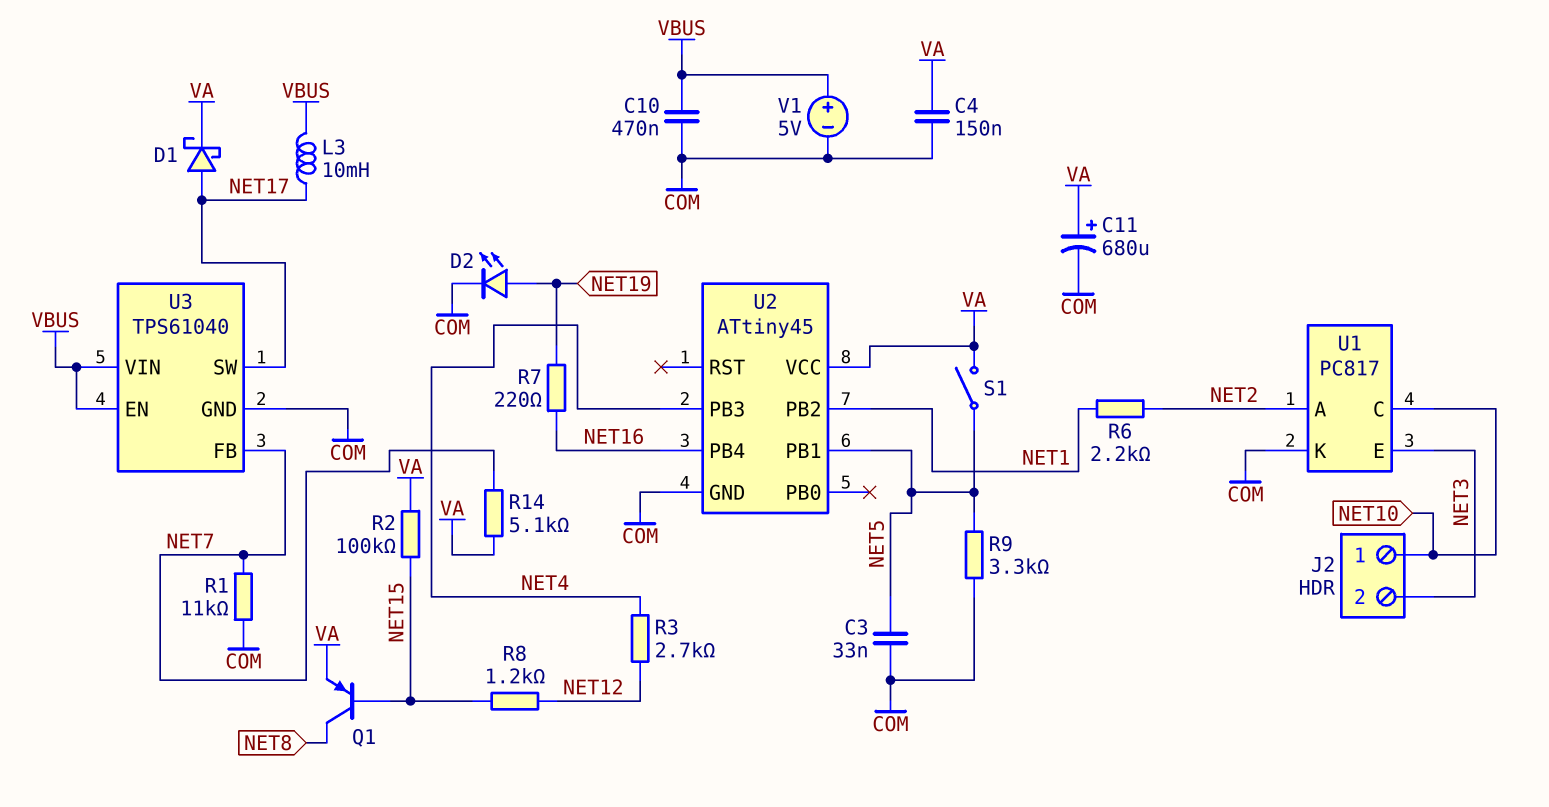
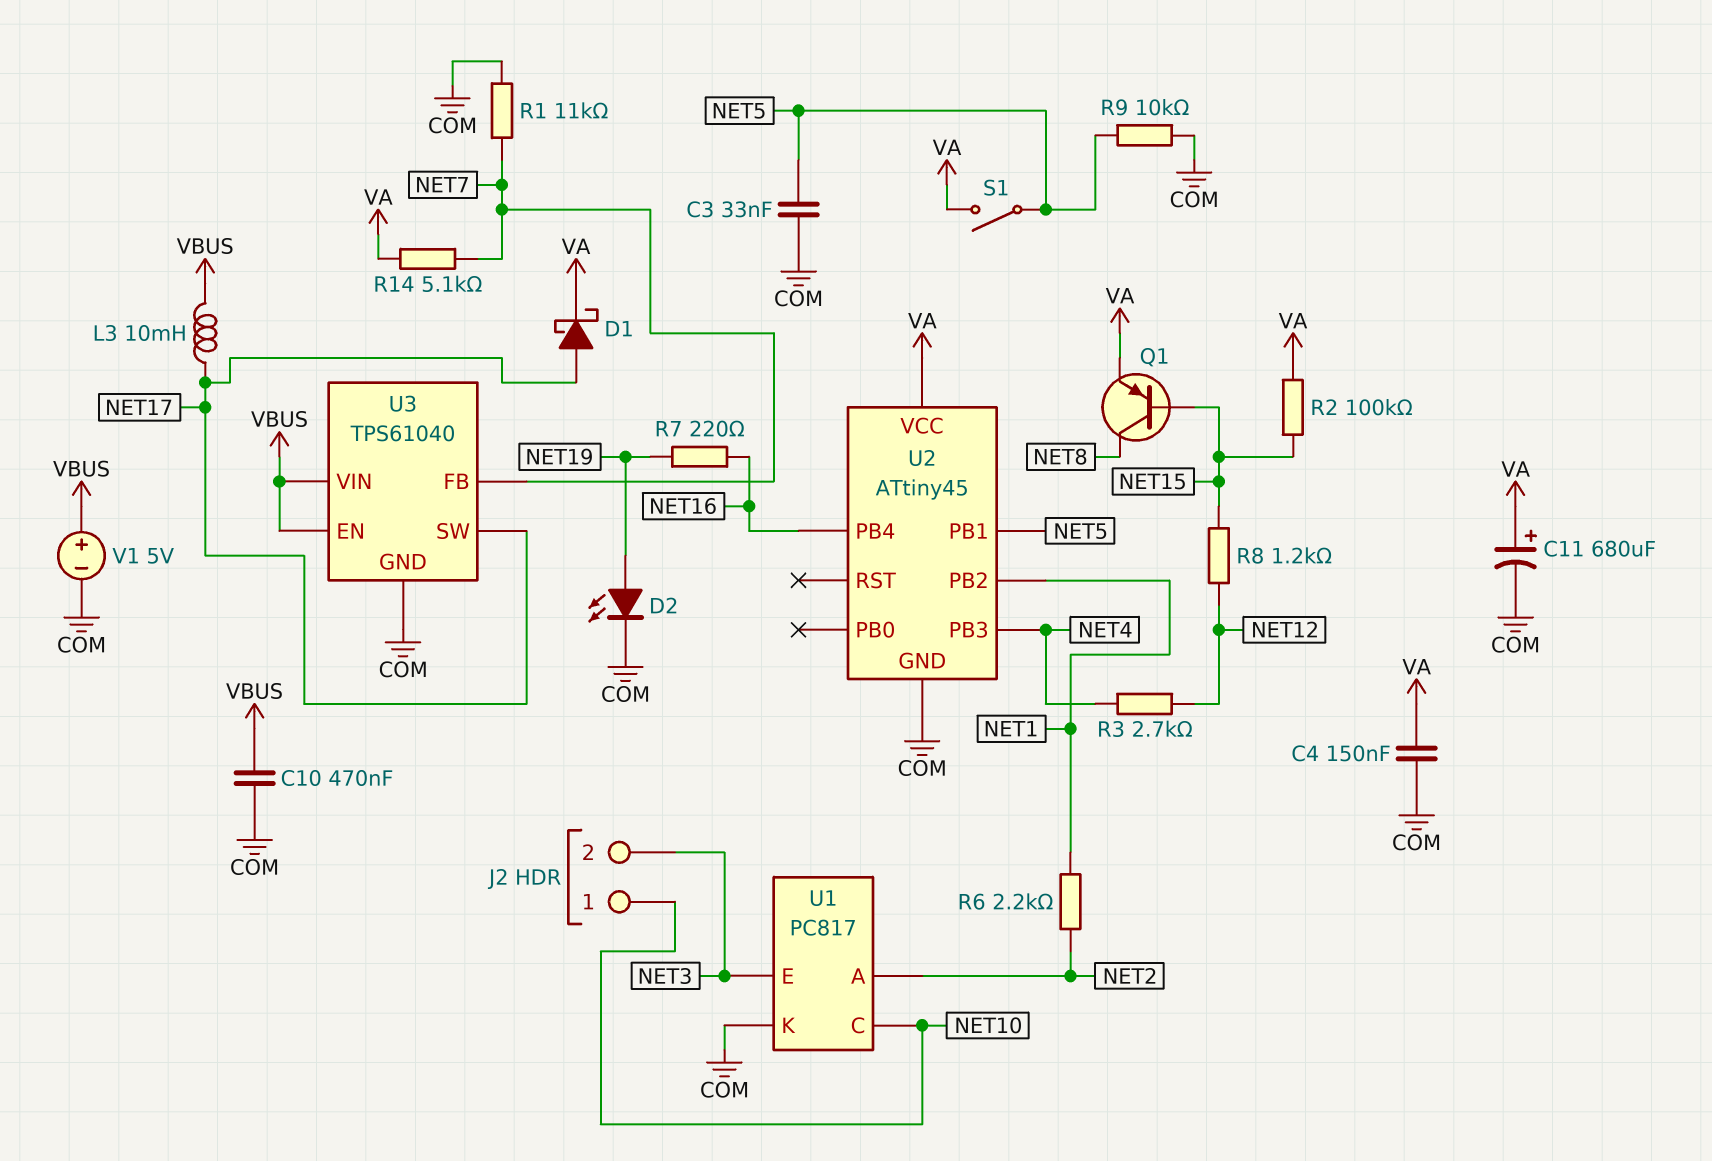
R9: 3.3k (COM, NET5) -> 10k (COM, NET5)

